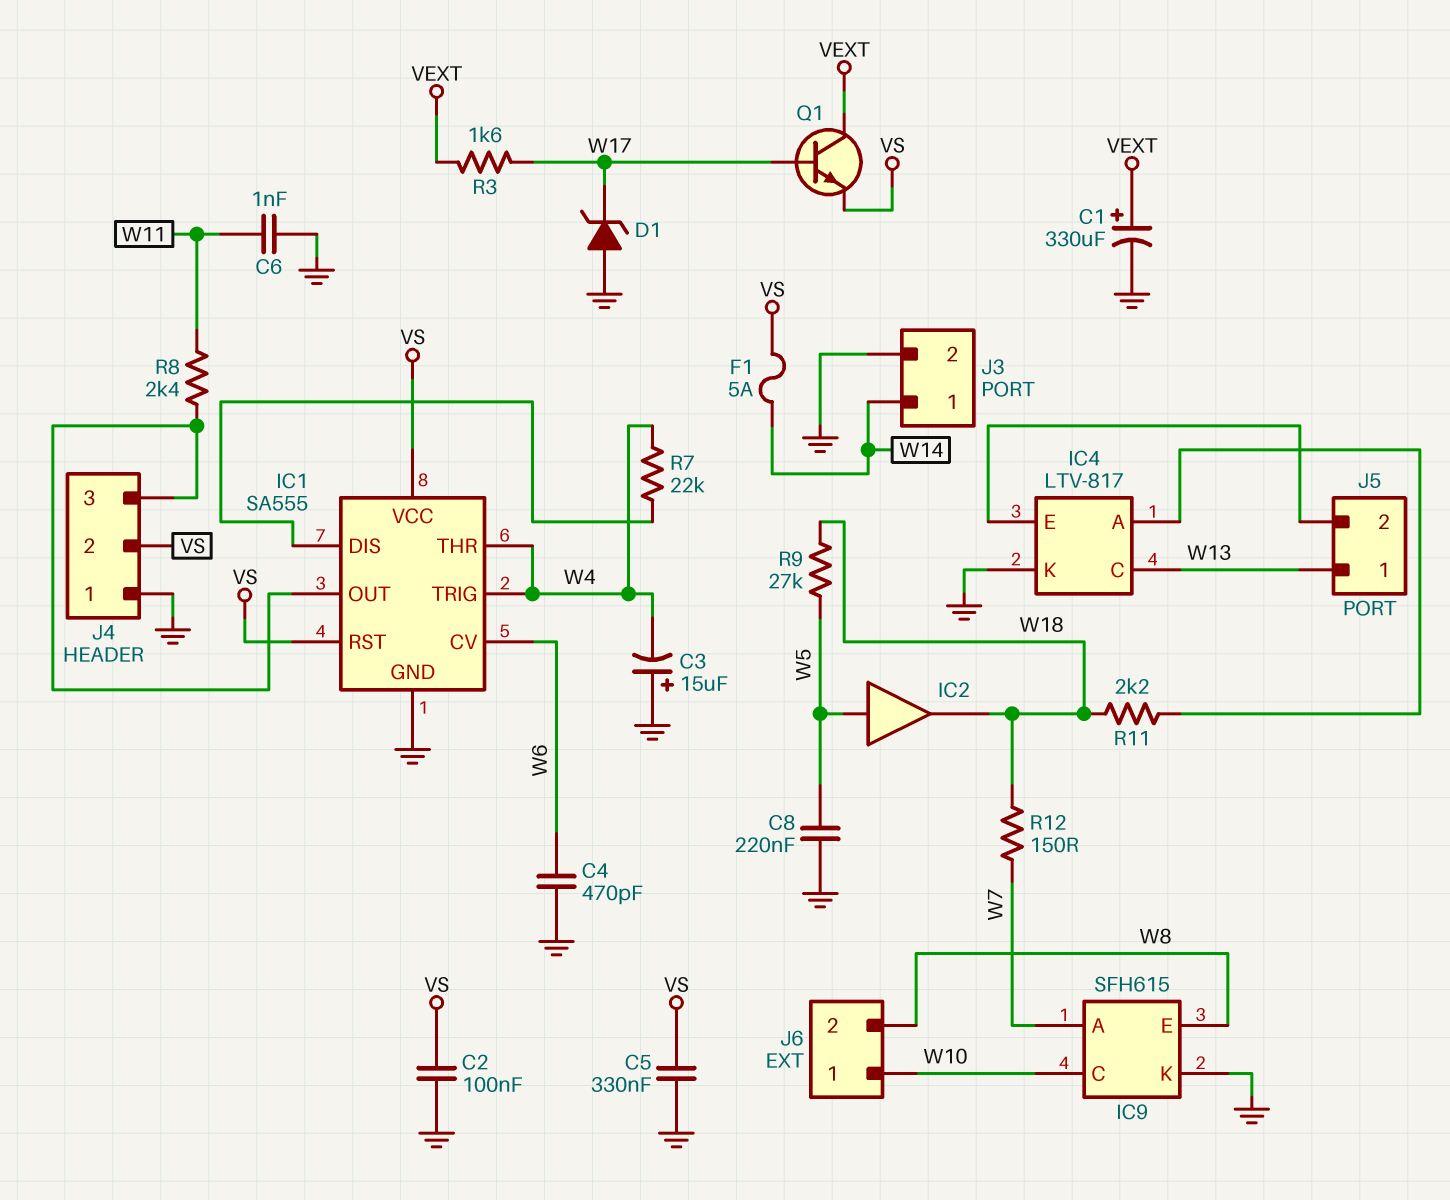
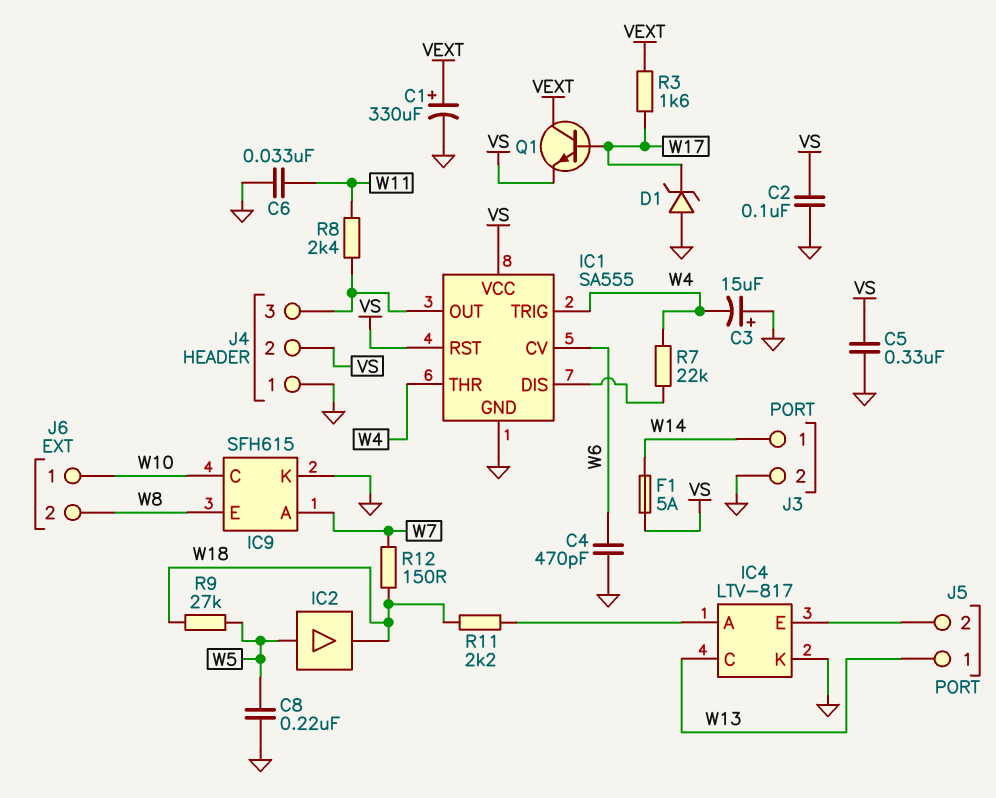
C6: 1nF (GND, W11) -> 33nF (GND, W11)

